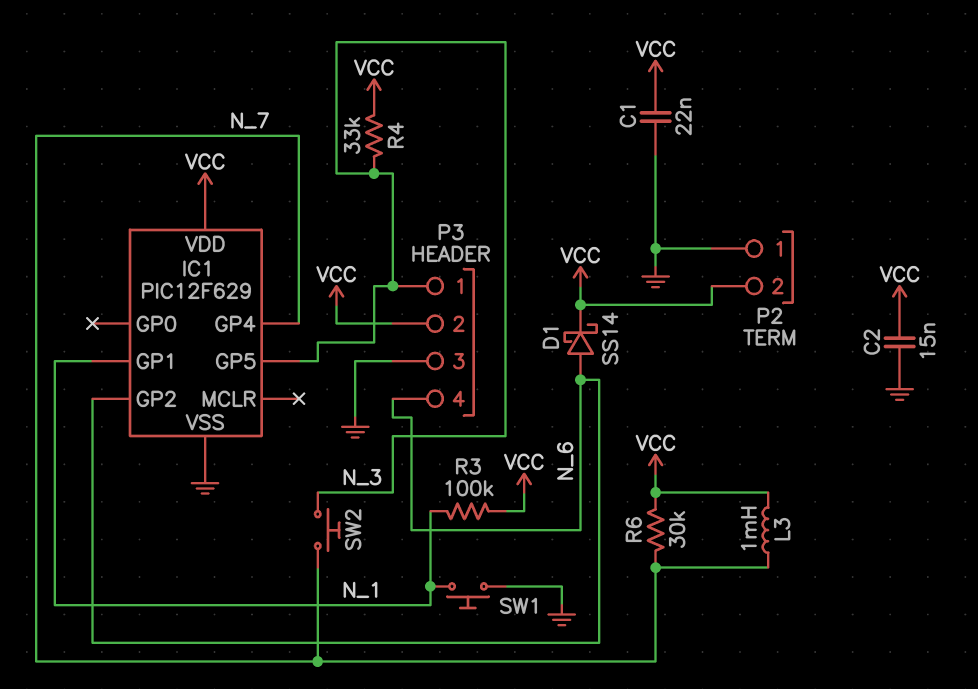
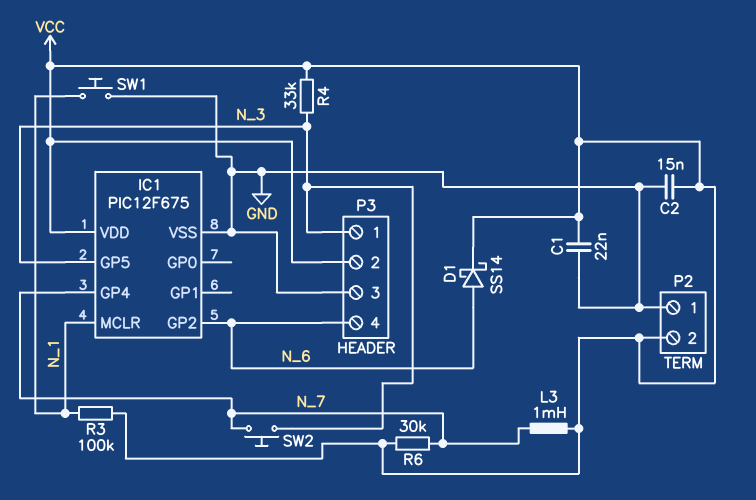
IC1: PIC12F629 -> PIC12F675
IC1 pin GP1: N_1 -> none
IC1 pin MCLR: none -> N_1

